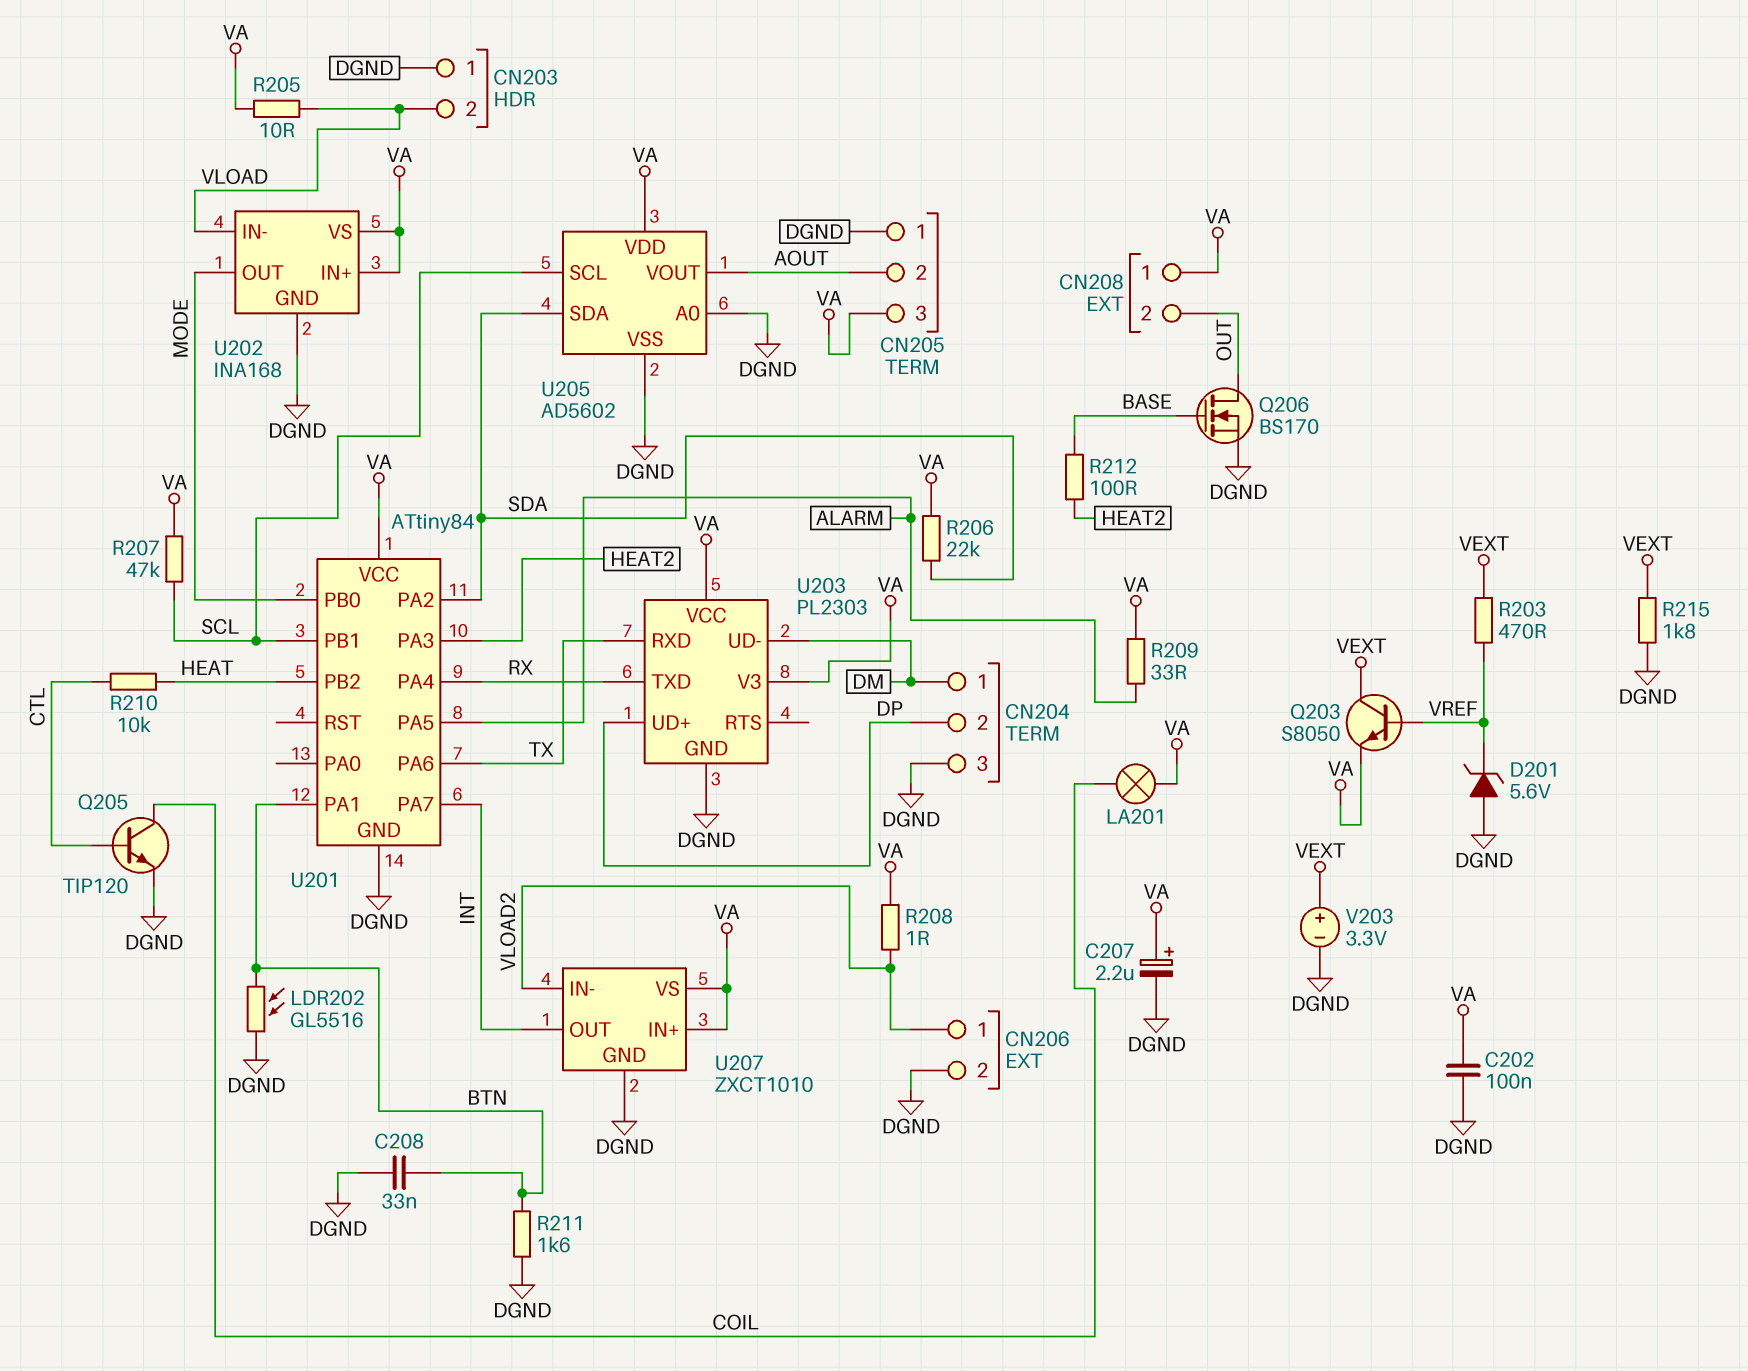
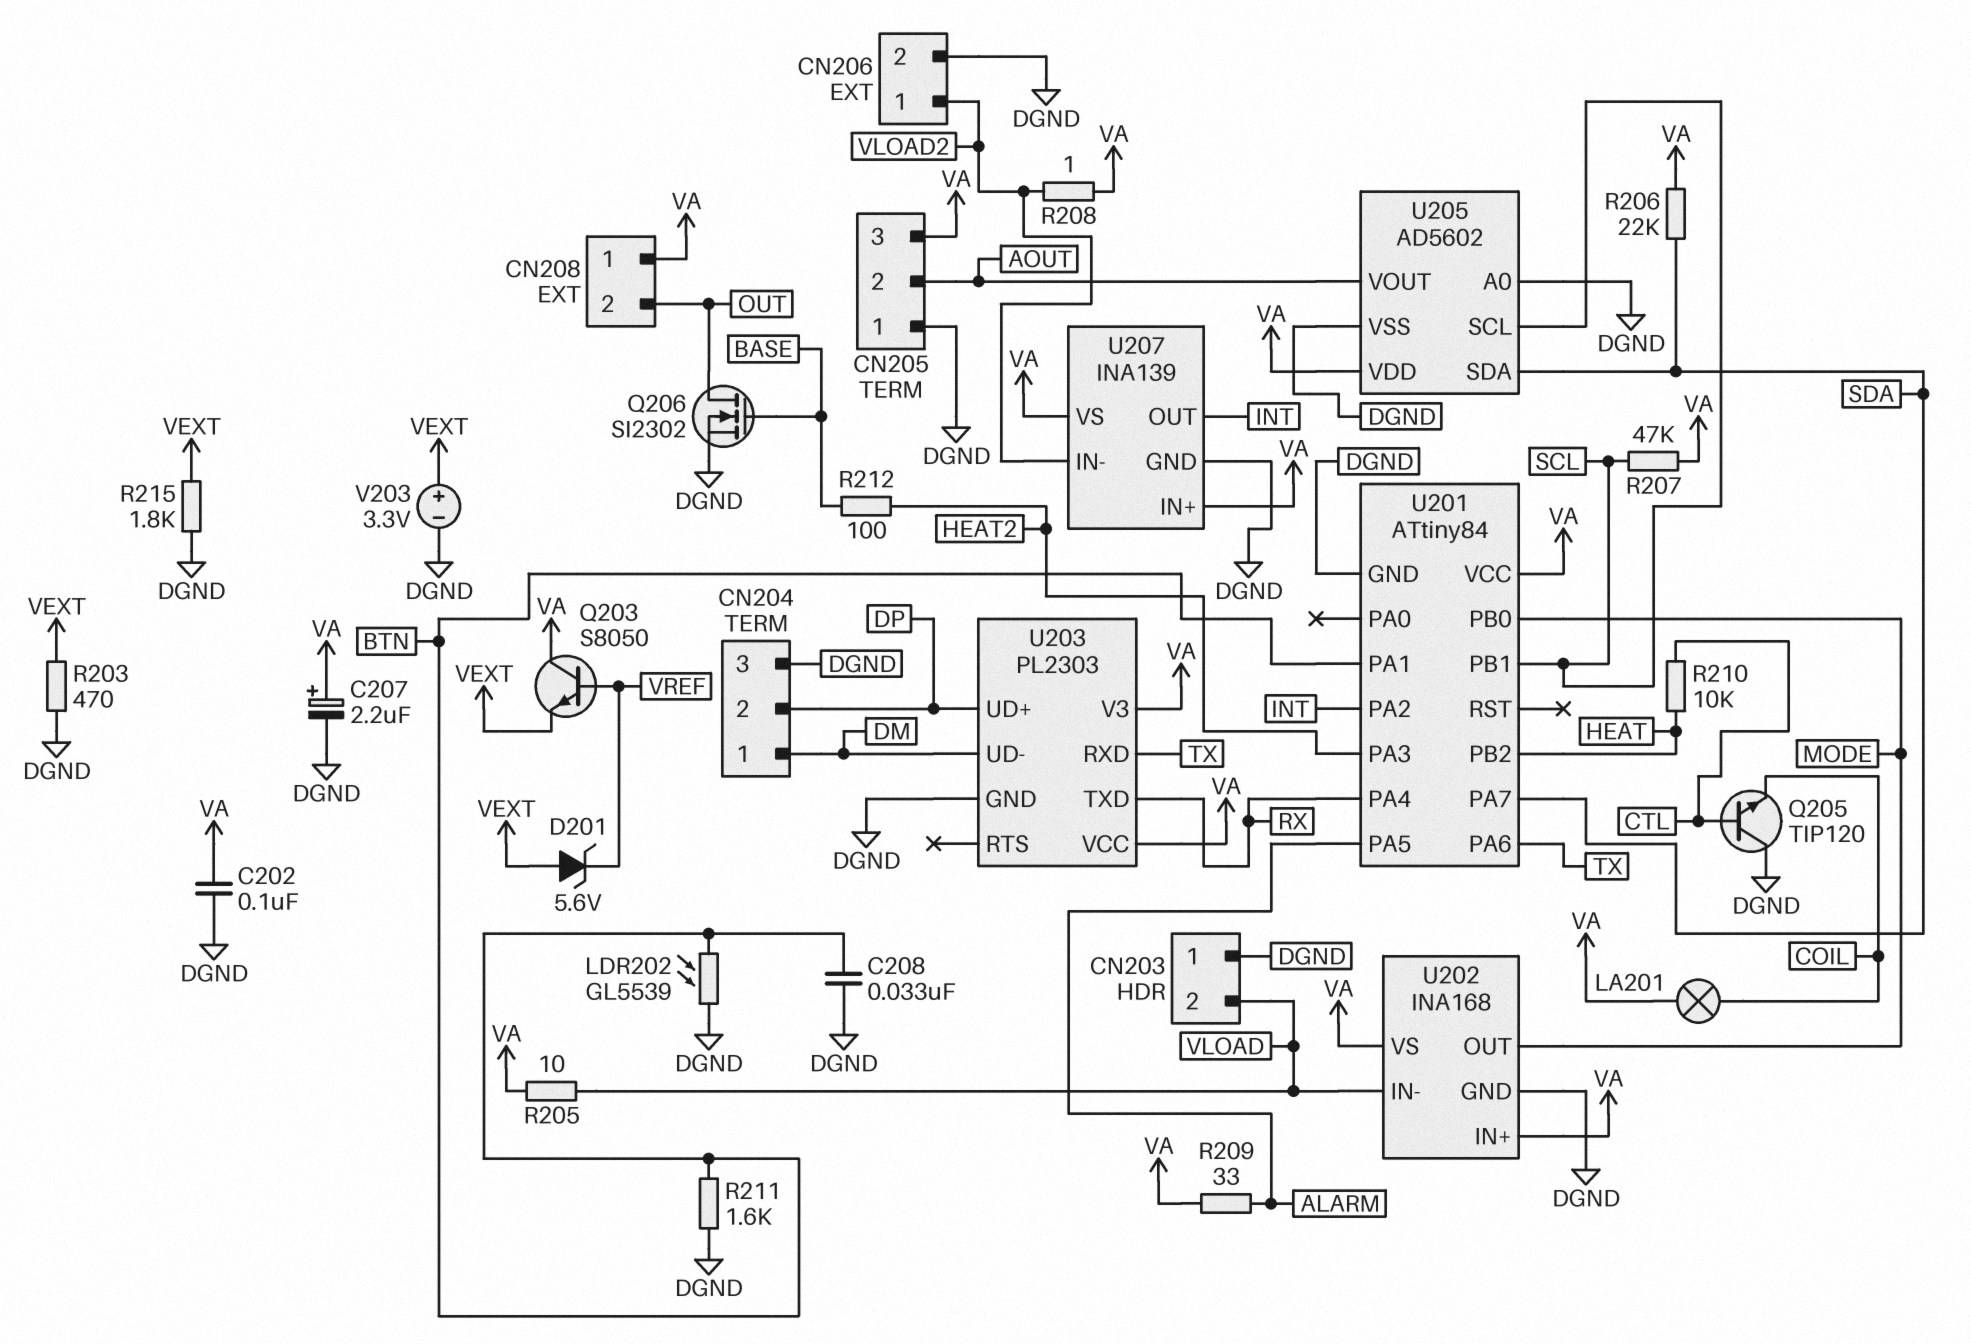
D201: zener 5.6V (A DGND, K VREF) -> zener 5.6V (A VEXT, K VREF)
LDR202: GL5516 (BTN, DGND) -> GL5539 (BTN, DGND)
Q203: NPN S8050 (B VREF, C VEXT, E VA) -> NPN S8050 (B VREF, C VA, E VEXT)
Q205: NPN TIP120 (B CTL, C COIL, E DGND) -> NPN TIP120 (B CTL, C DGND, E COIL)
Q206: NMOS BS170 (G BASE, D OUT, S DGND) -> NMOS SI2302 (G BASE, D OUT, S DGND)
R203: 470 (VEXT, VREF) -> 470 (DGND, VEXT)
U201 pin PA2: SDA -> INT
U201 pin PA7: INT -> SDA
U207: ZXCT1010 -> INA139

